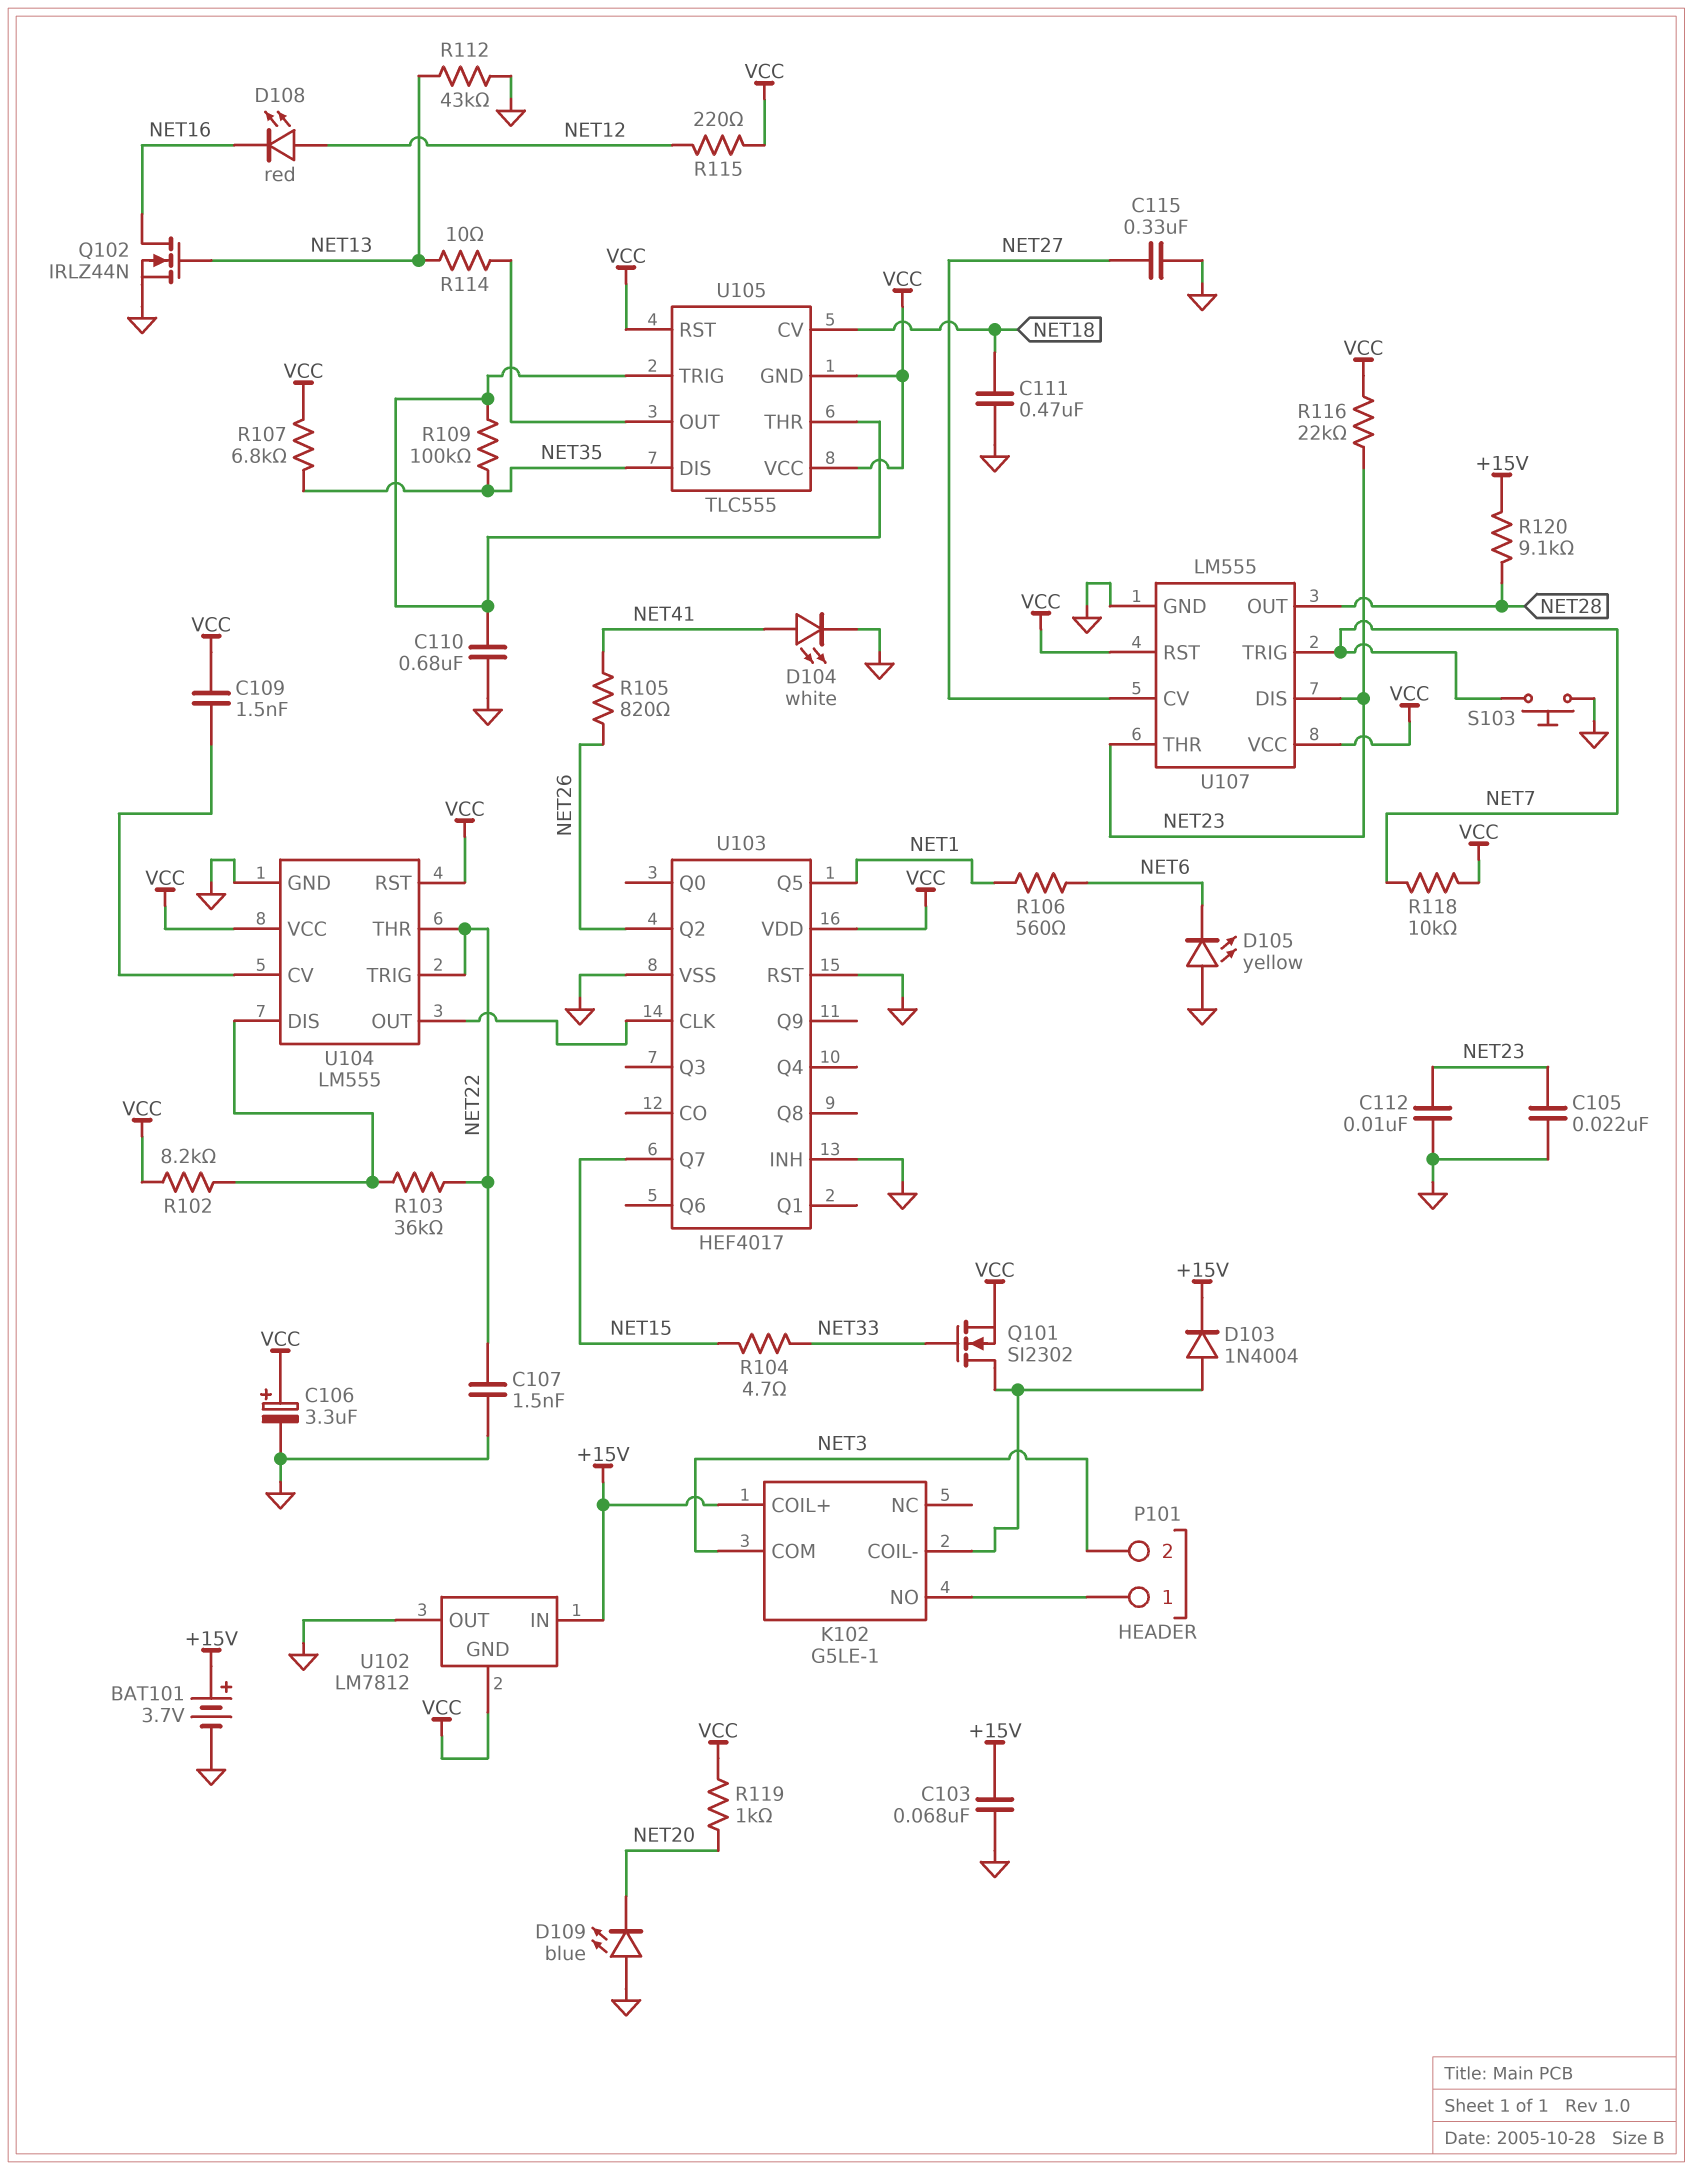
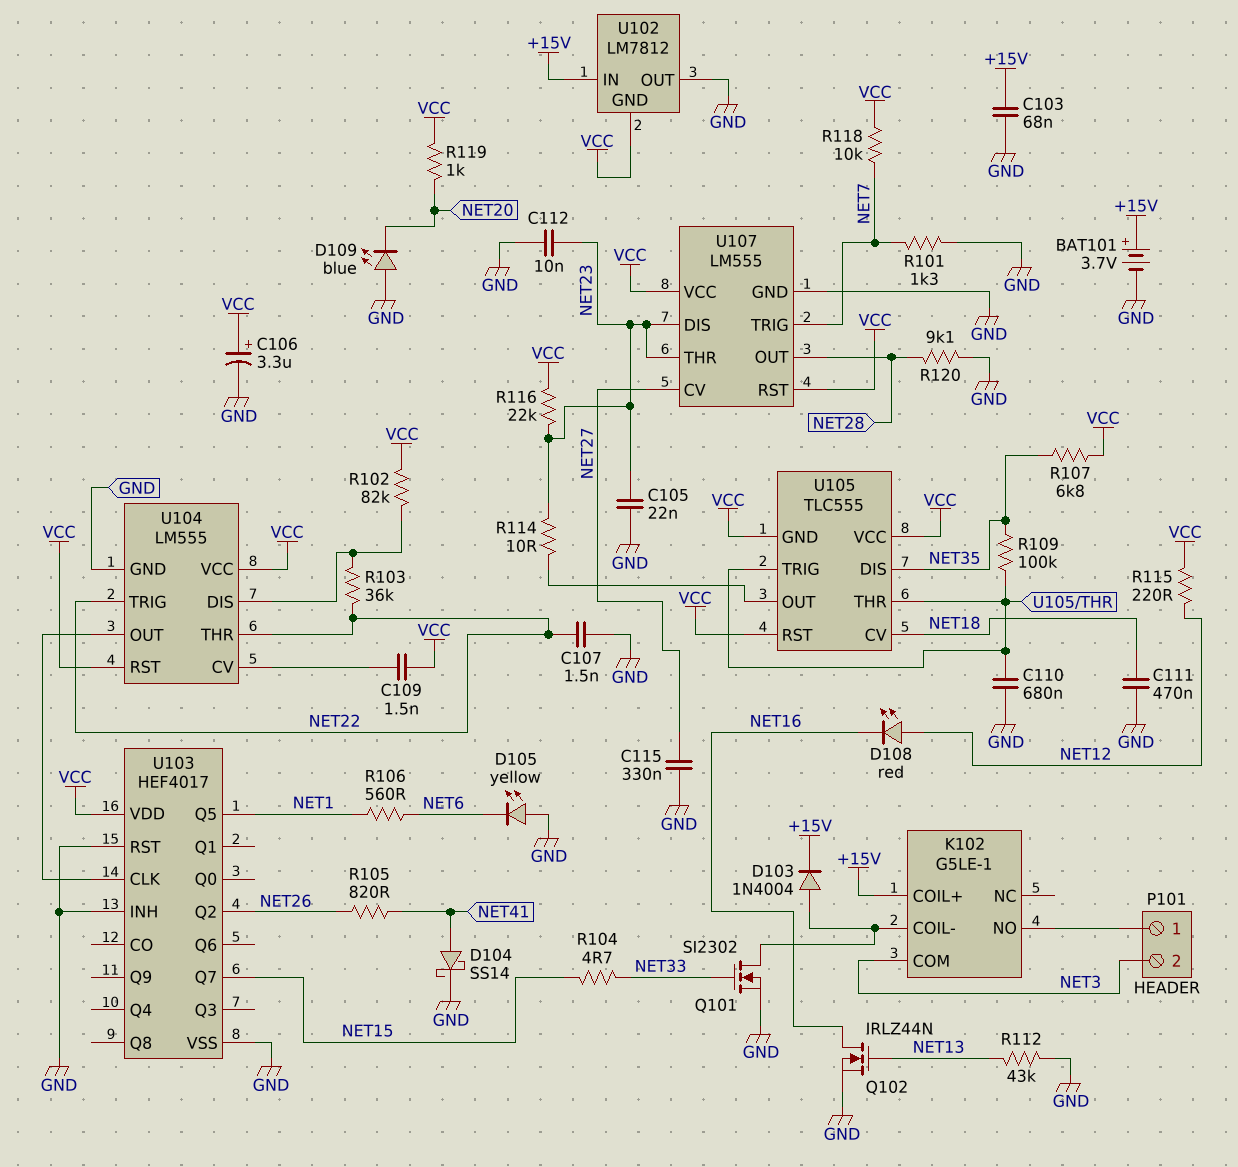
D104: LED white (A NET41, K GND) -> schottky SS14 (A NET41, K GND)
Q101: NMOS SI2302 (G NET33, D K102/COIL-, S VCC) -> NMOS SI2302 (G NET33, D K102/COIL-, S GND)
R101: none -> 1.3k (GND, NET7)
R102: 8.2k (U104/DIS, VCC) -> 82k (U104/DIS, VCC)
R114: 10 (NET13, U105/OUT) -> 10 (NET23, U105/OUT)
R120: 9.1k (+15V, NET28) -> 9.1k (GND, NET28)
S103: button (GND, NET7) -> none

